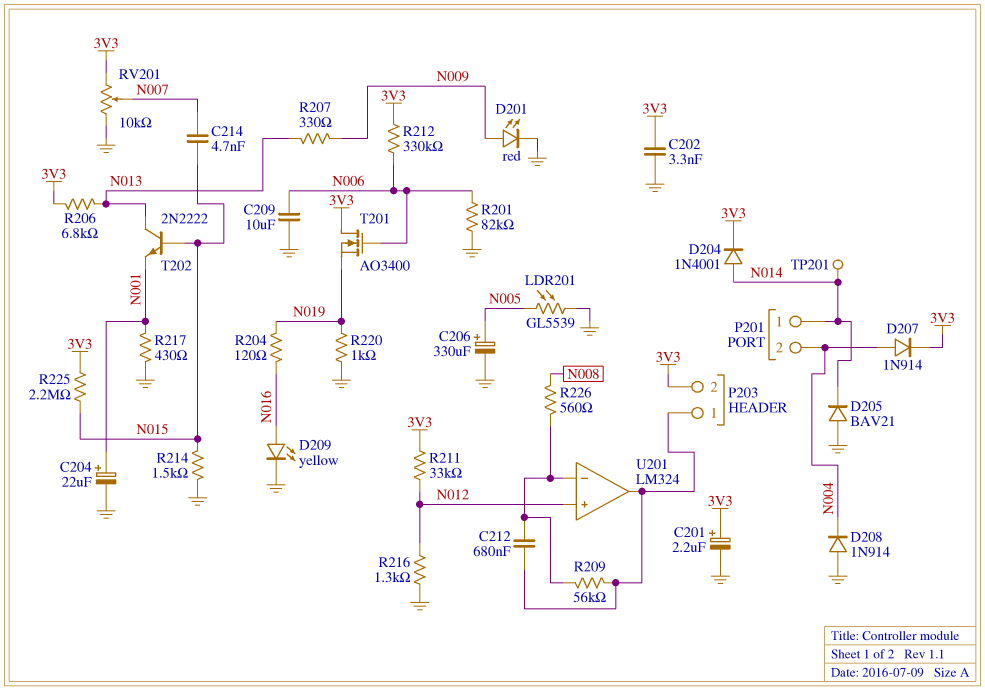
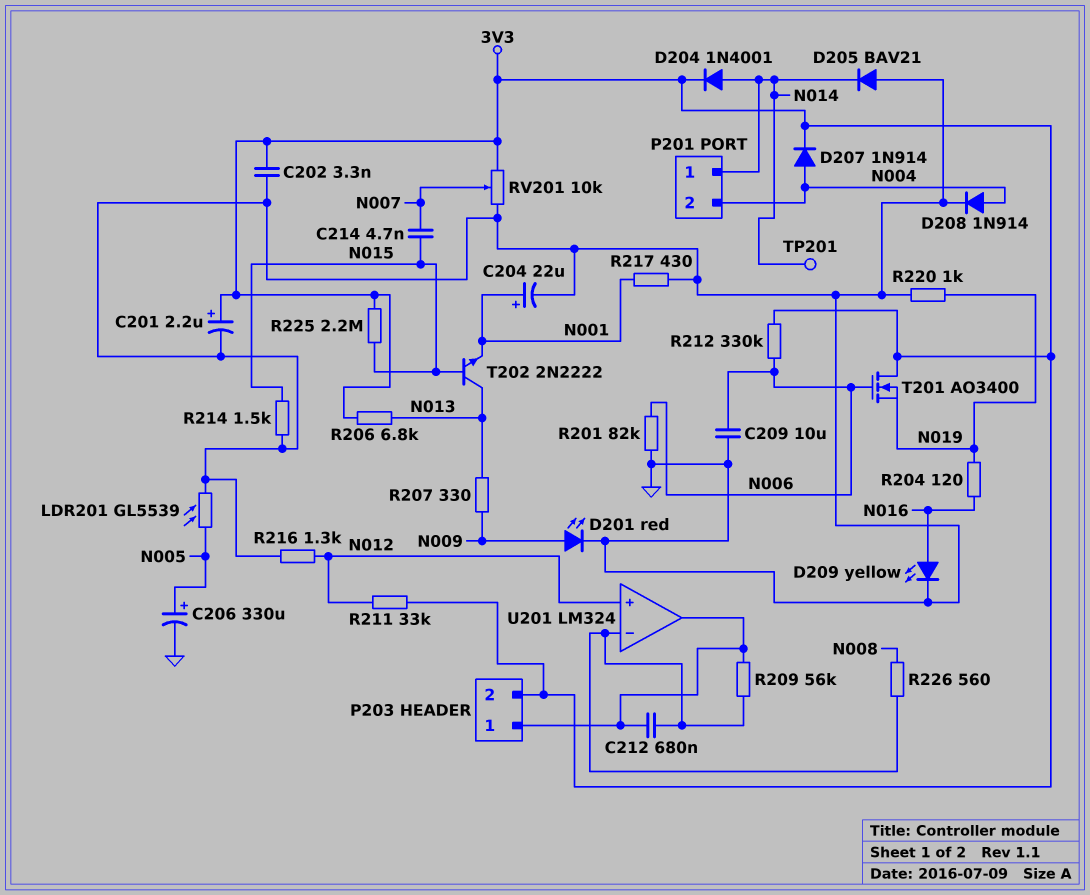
D208: diode 1N914 (A GND, K N004) -> diode 1N914 (A N004, K GND)

